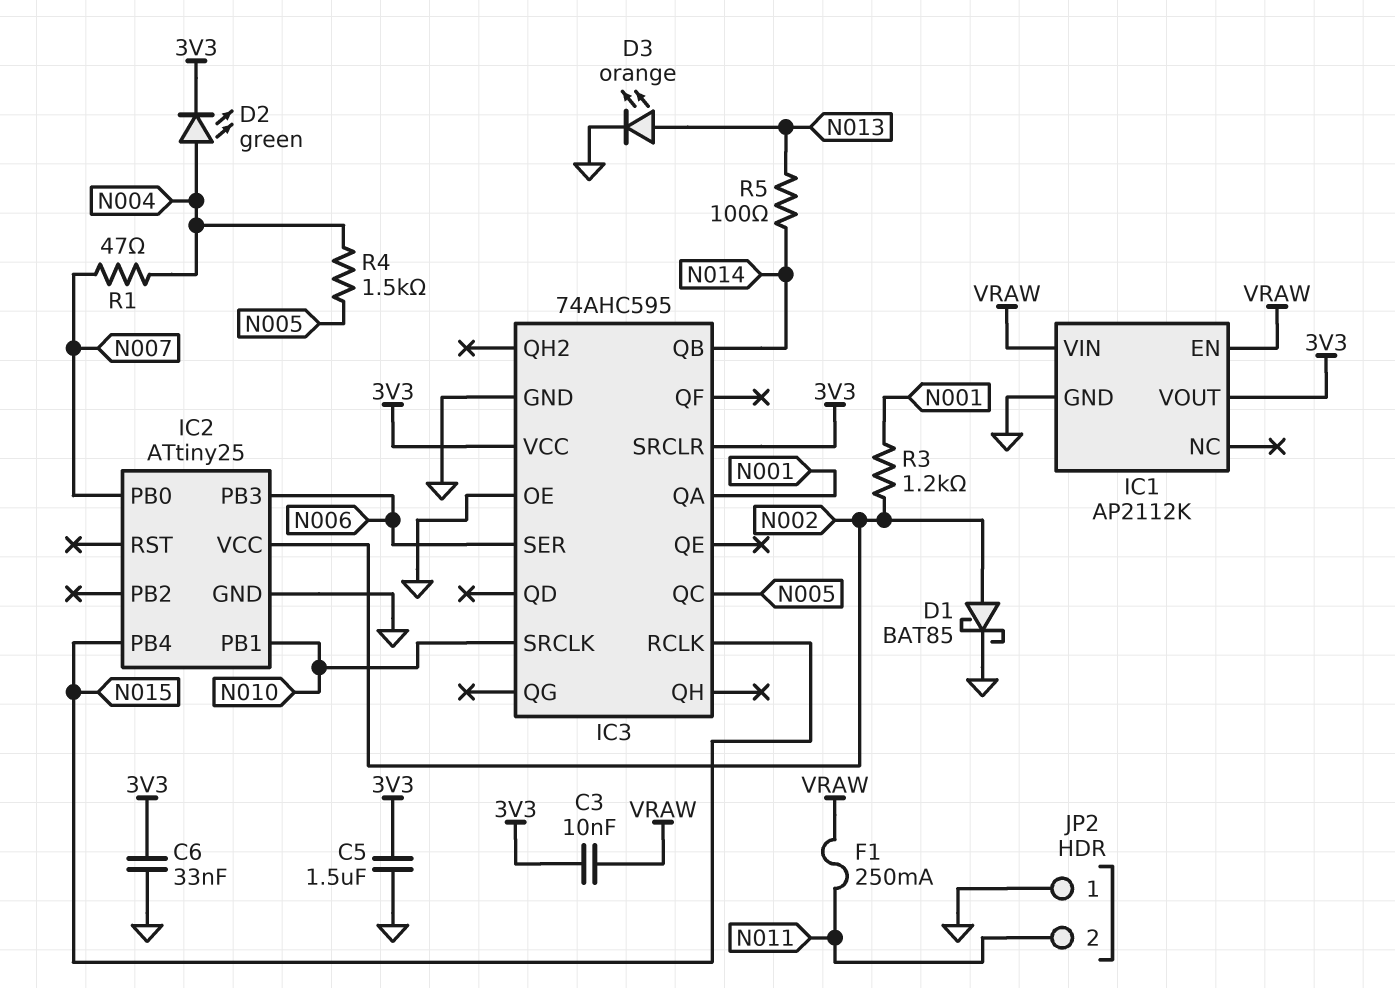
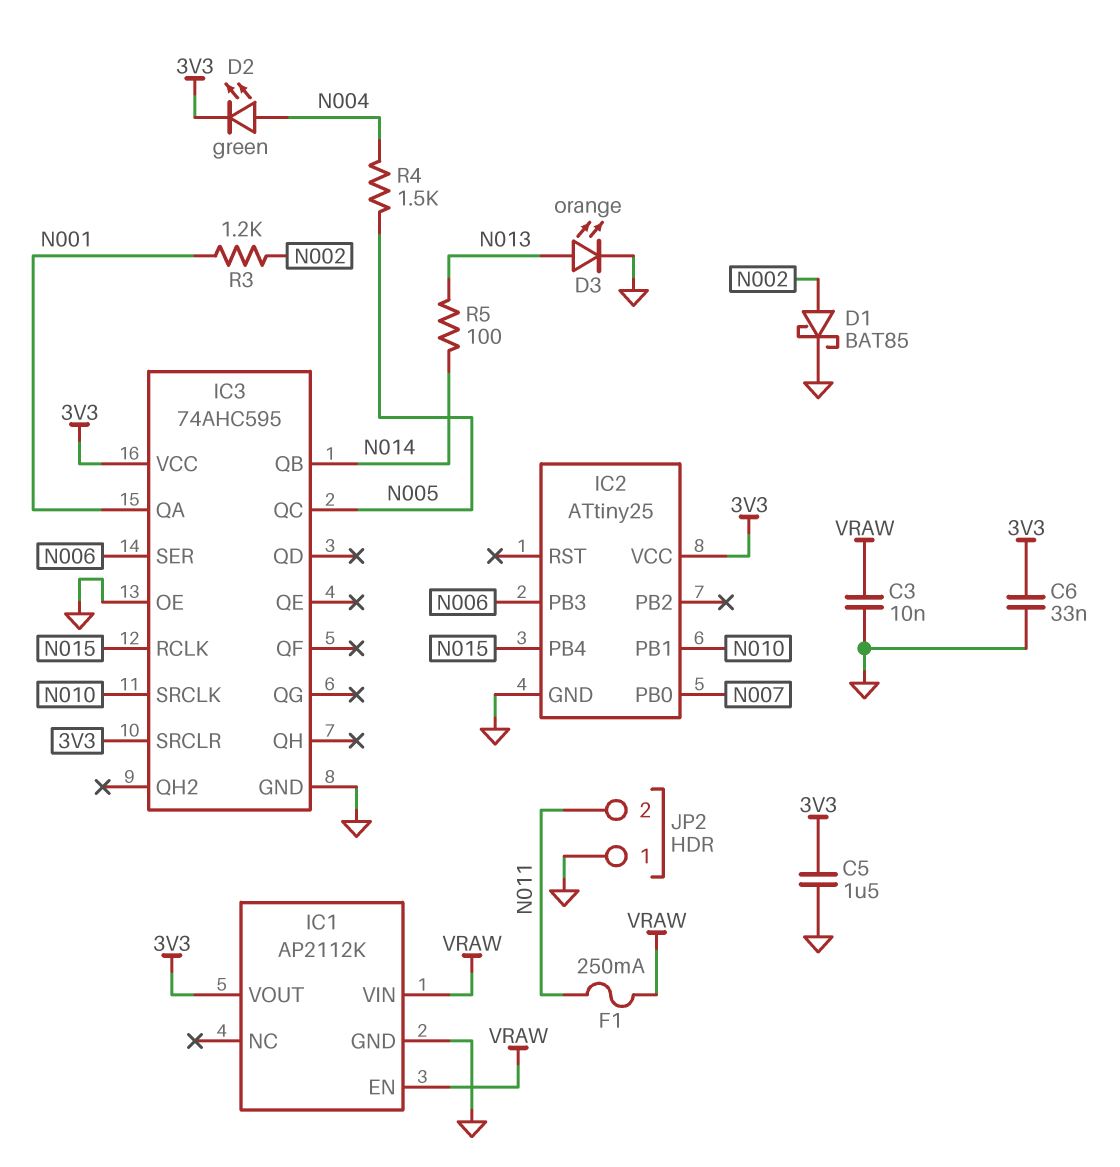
C3: 10nF (3V3, VRAW) -> 10nF (GND, VRAW)
IC2 pin VCC: N002 -> 3V3
R1: 47 (N004, N007) -> none

